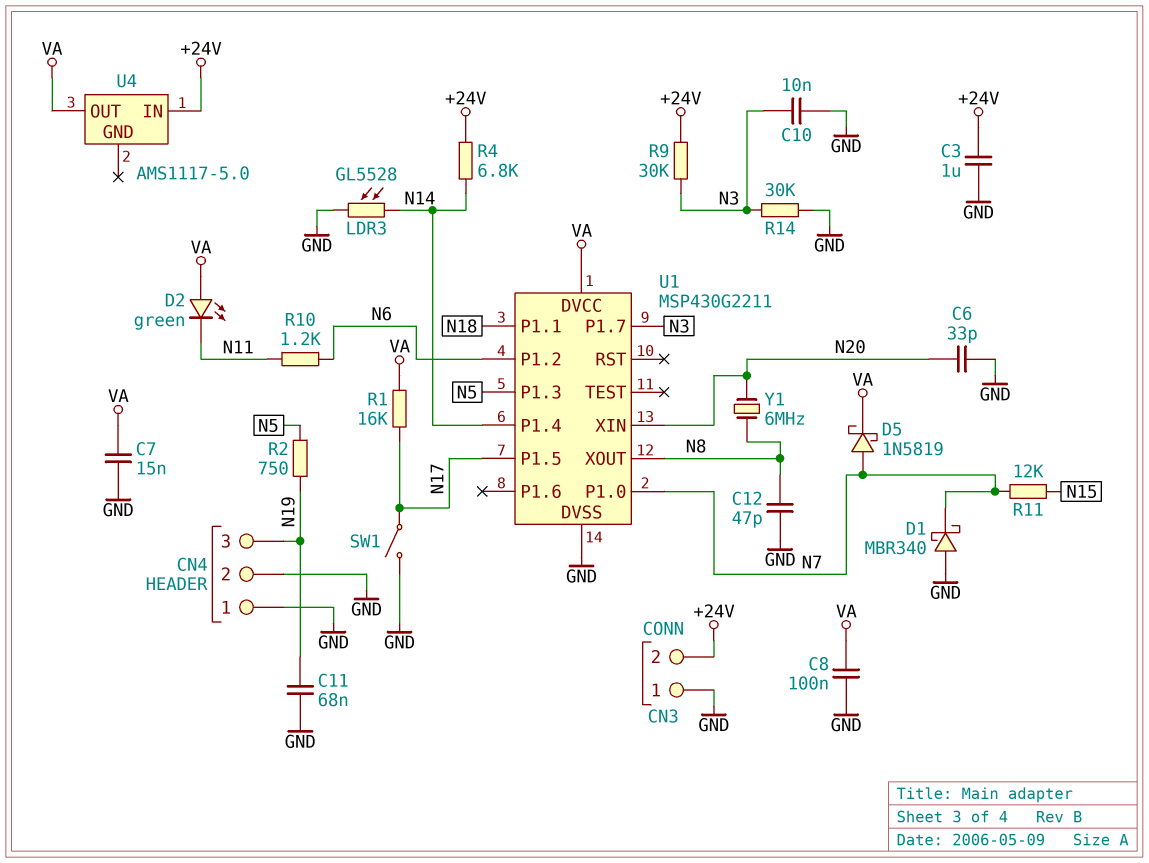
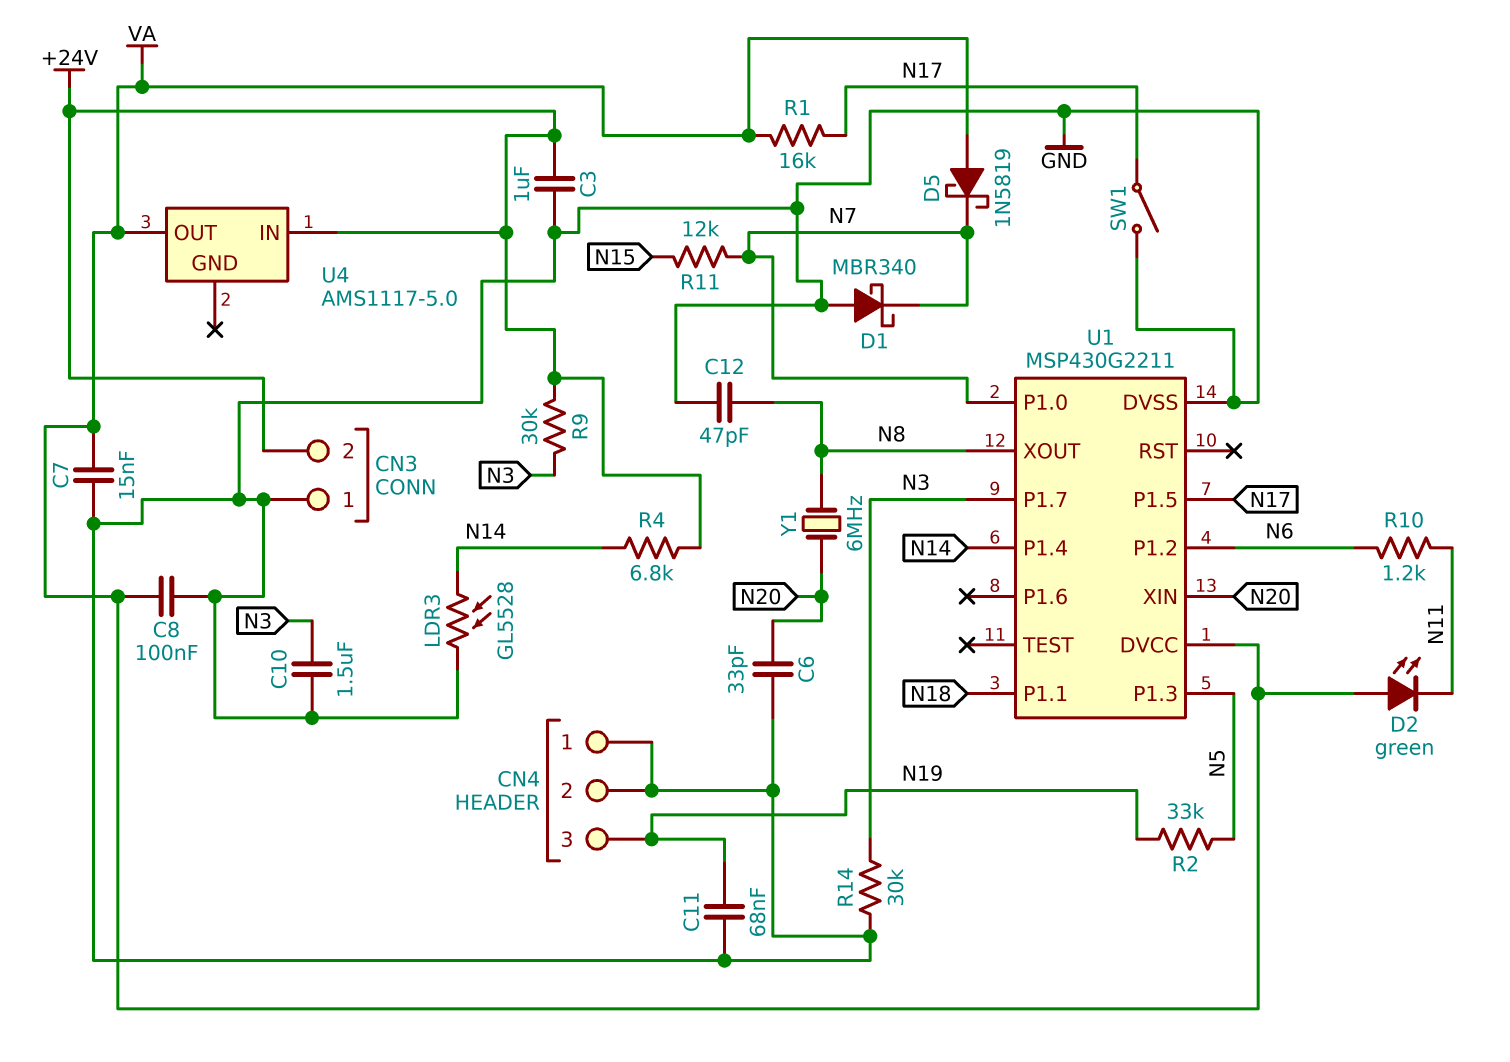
C10: 10nF (GND, N3) -> 1.5uF (GND, N3)
D5: schottky 1N5819 (A N7, K VA) -> schottky 1N5819 (A VA, K N7)
R2: 750 (N5, N19) -> 33k (N5, N19)

